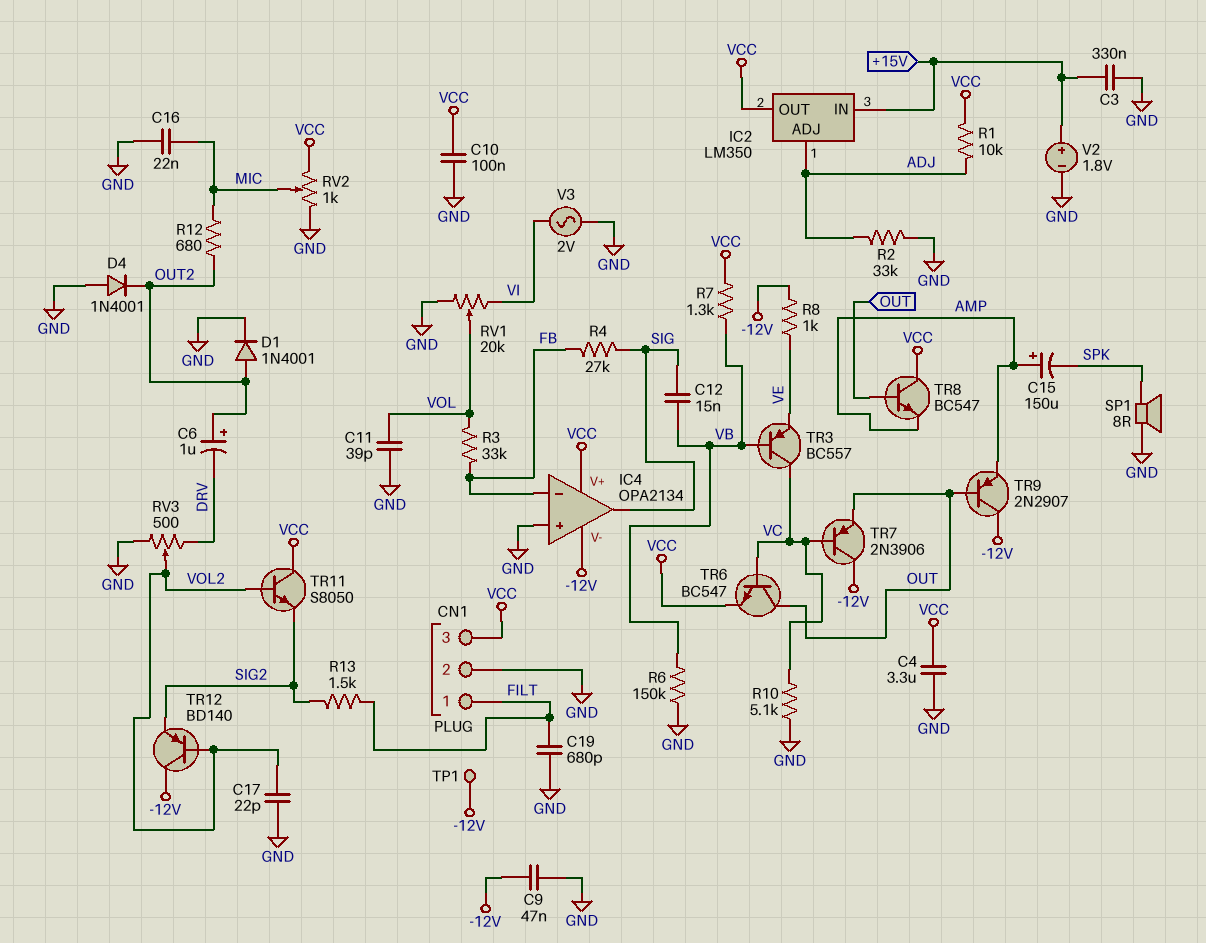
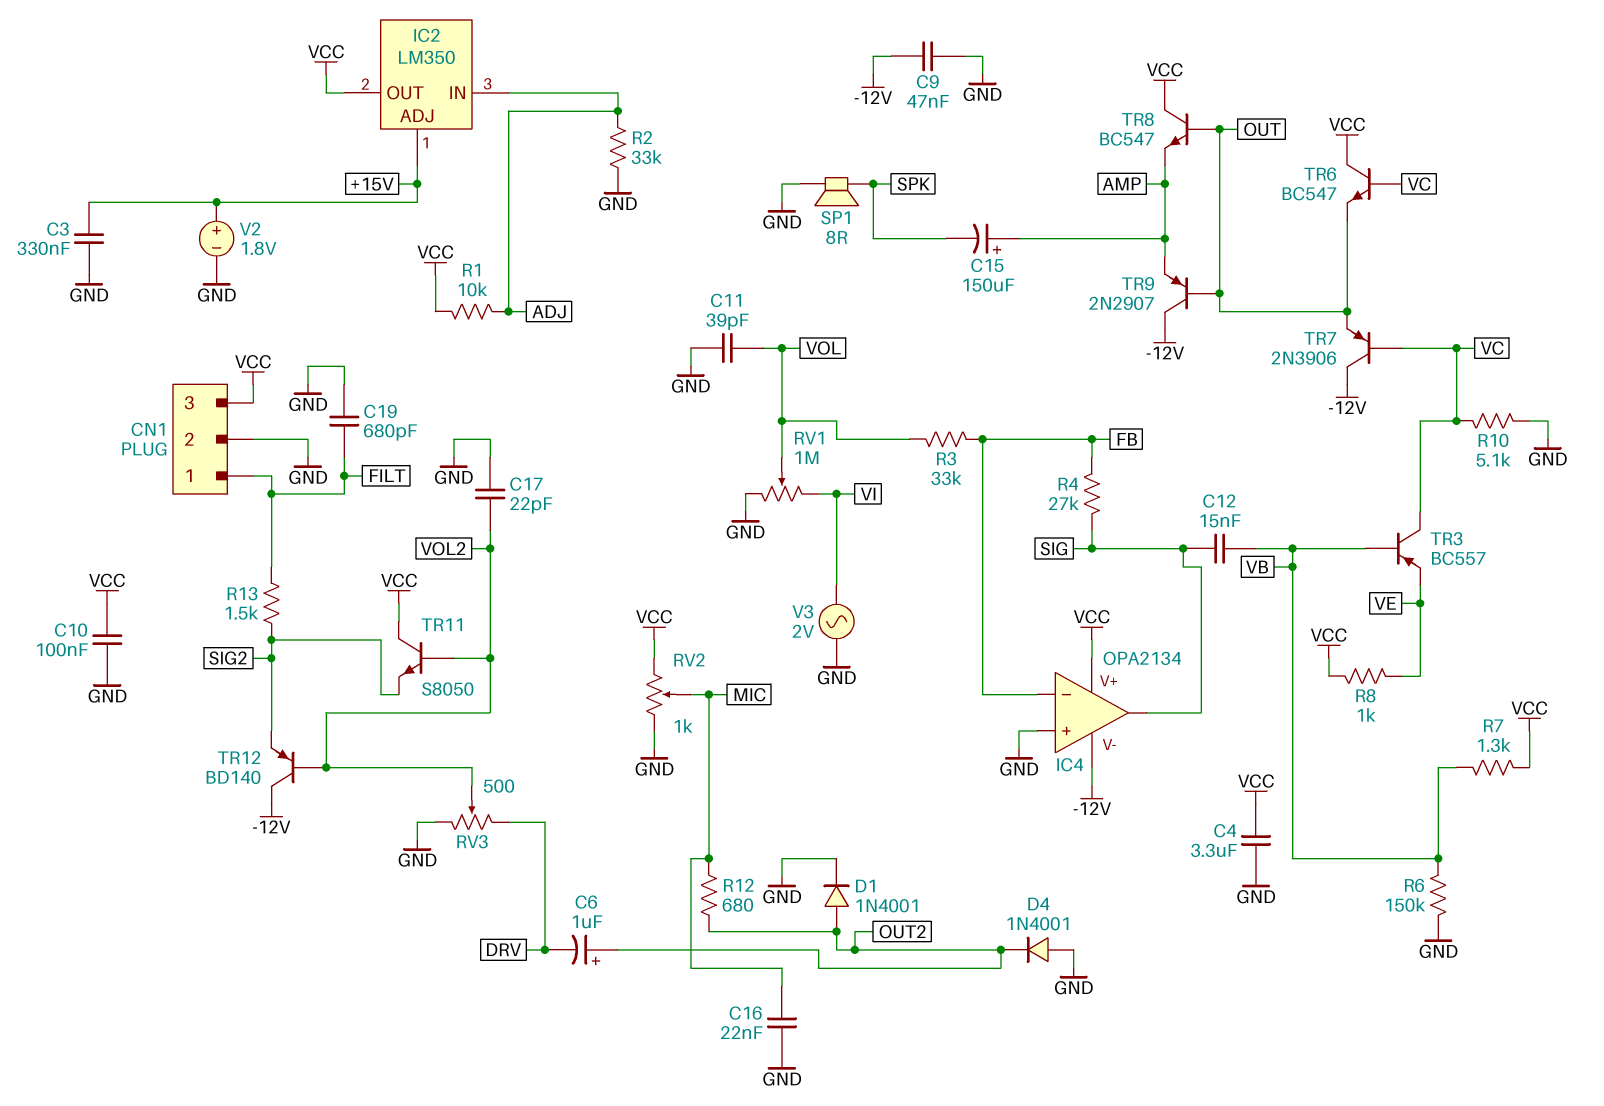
IC2 pin ADJ: ADJ -> +15V
IC2 pin IN: +15V -> ADJ
R8: 1k (-12V, VE) -> 1k (VCC, VE)
RV1: 20k (GND, VI, wiper VOL) -> 1M (GND, VI, wiper VOL)
TP1: test point (-12V) -> none
TR6: NPN BC547 (B VC, C OUT, E VCC) -> NPN BC547 (B VC, C VCC, E OUT)

